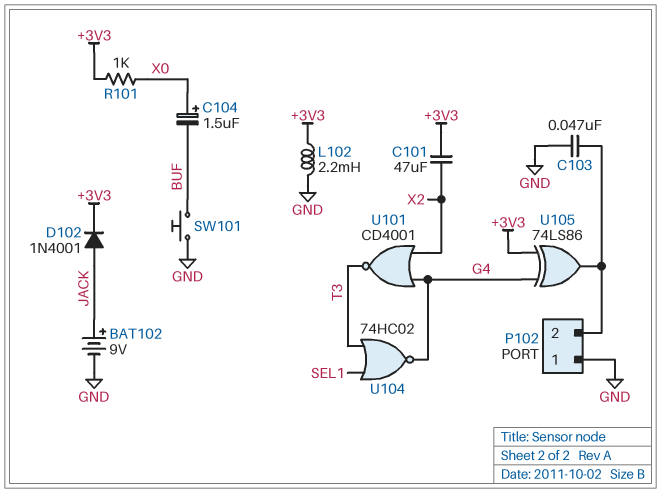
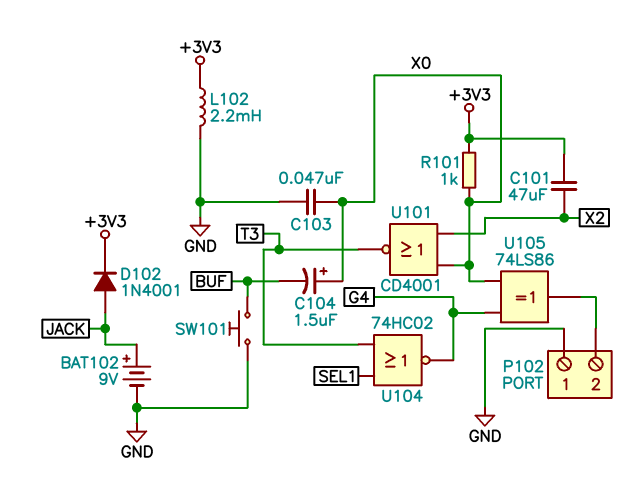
C103: 47nF (GND, P102/2) -> 47nF (GND, X0)
U101: NOR CD4001 (in G4, in X2, out T3) -> NOR CD4001 (in X0, in X2, out T3)
U105: XOR 74LS86 (in +3V3, in G4, out P102/2) -> XOR 74LS86 (in G4, in X0, out P102/2)

